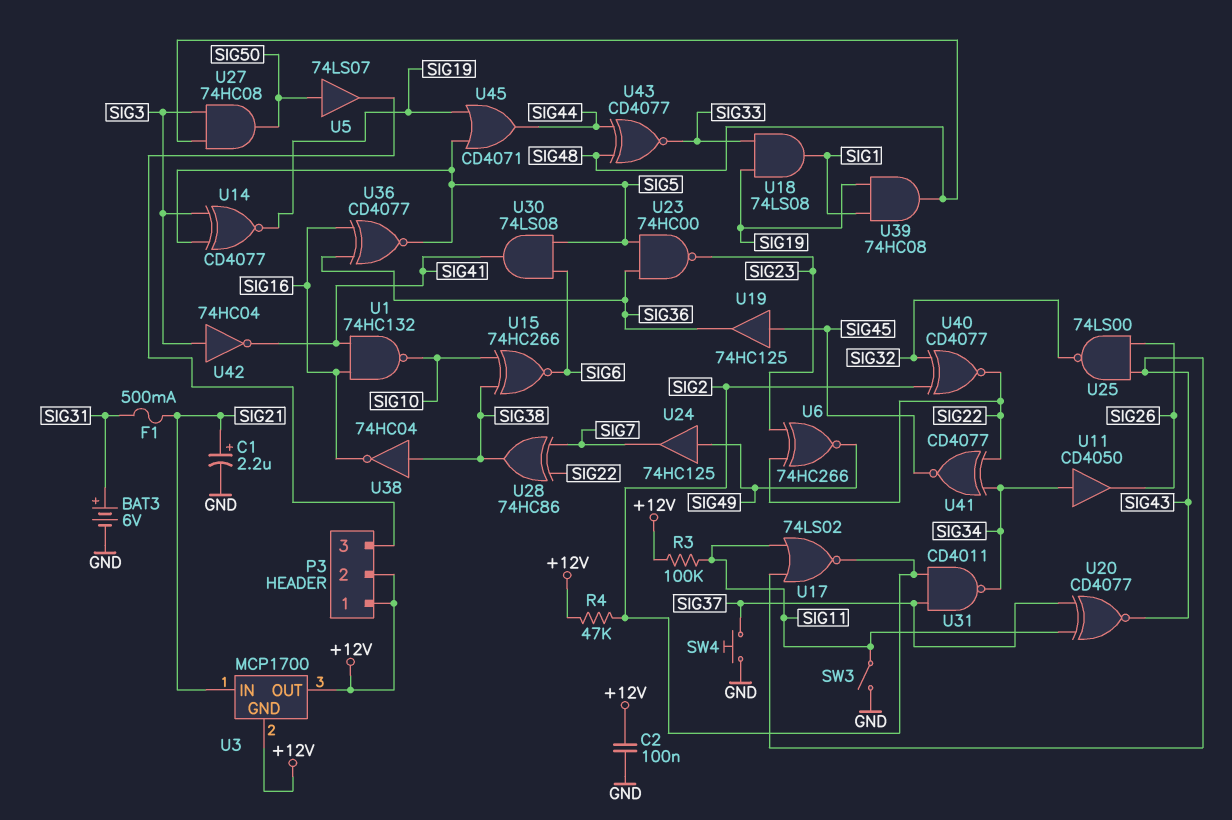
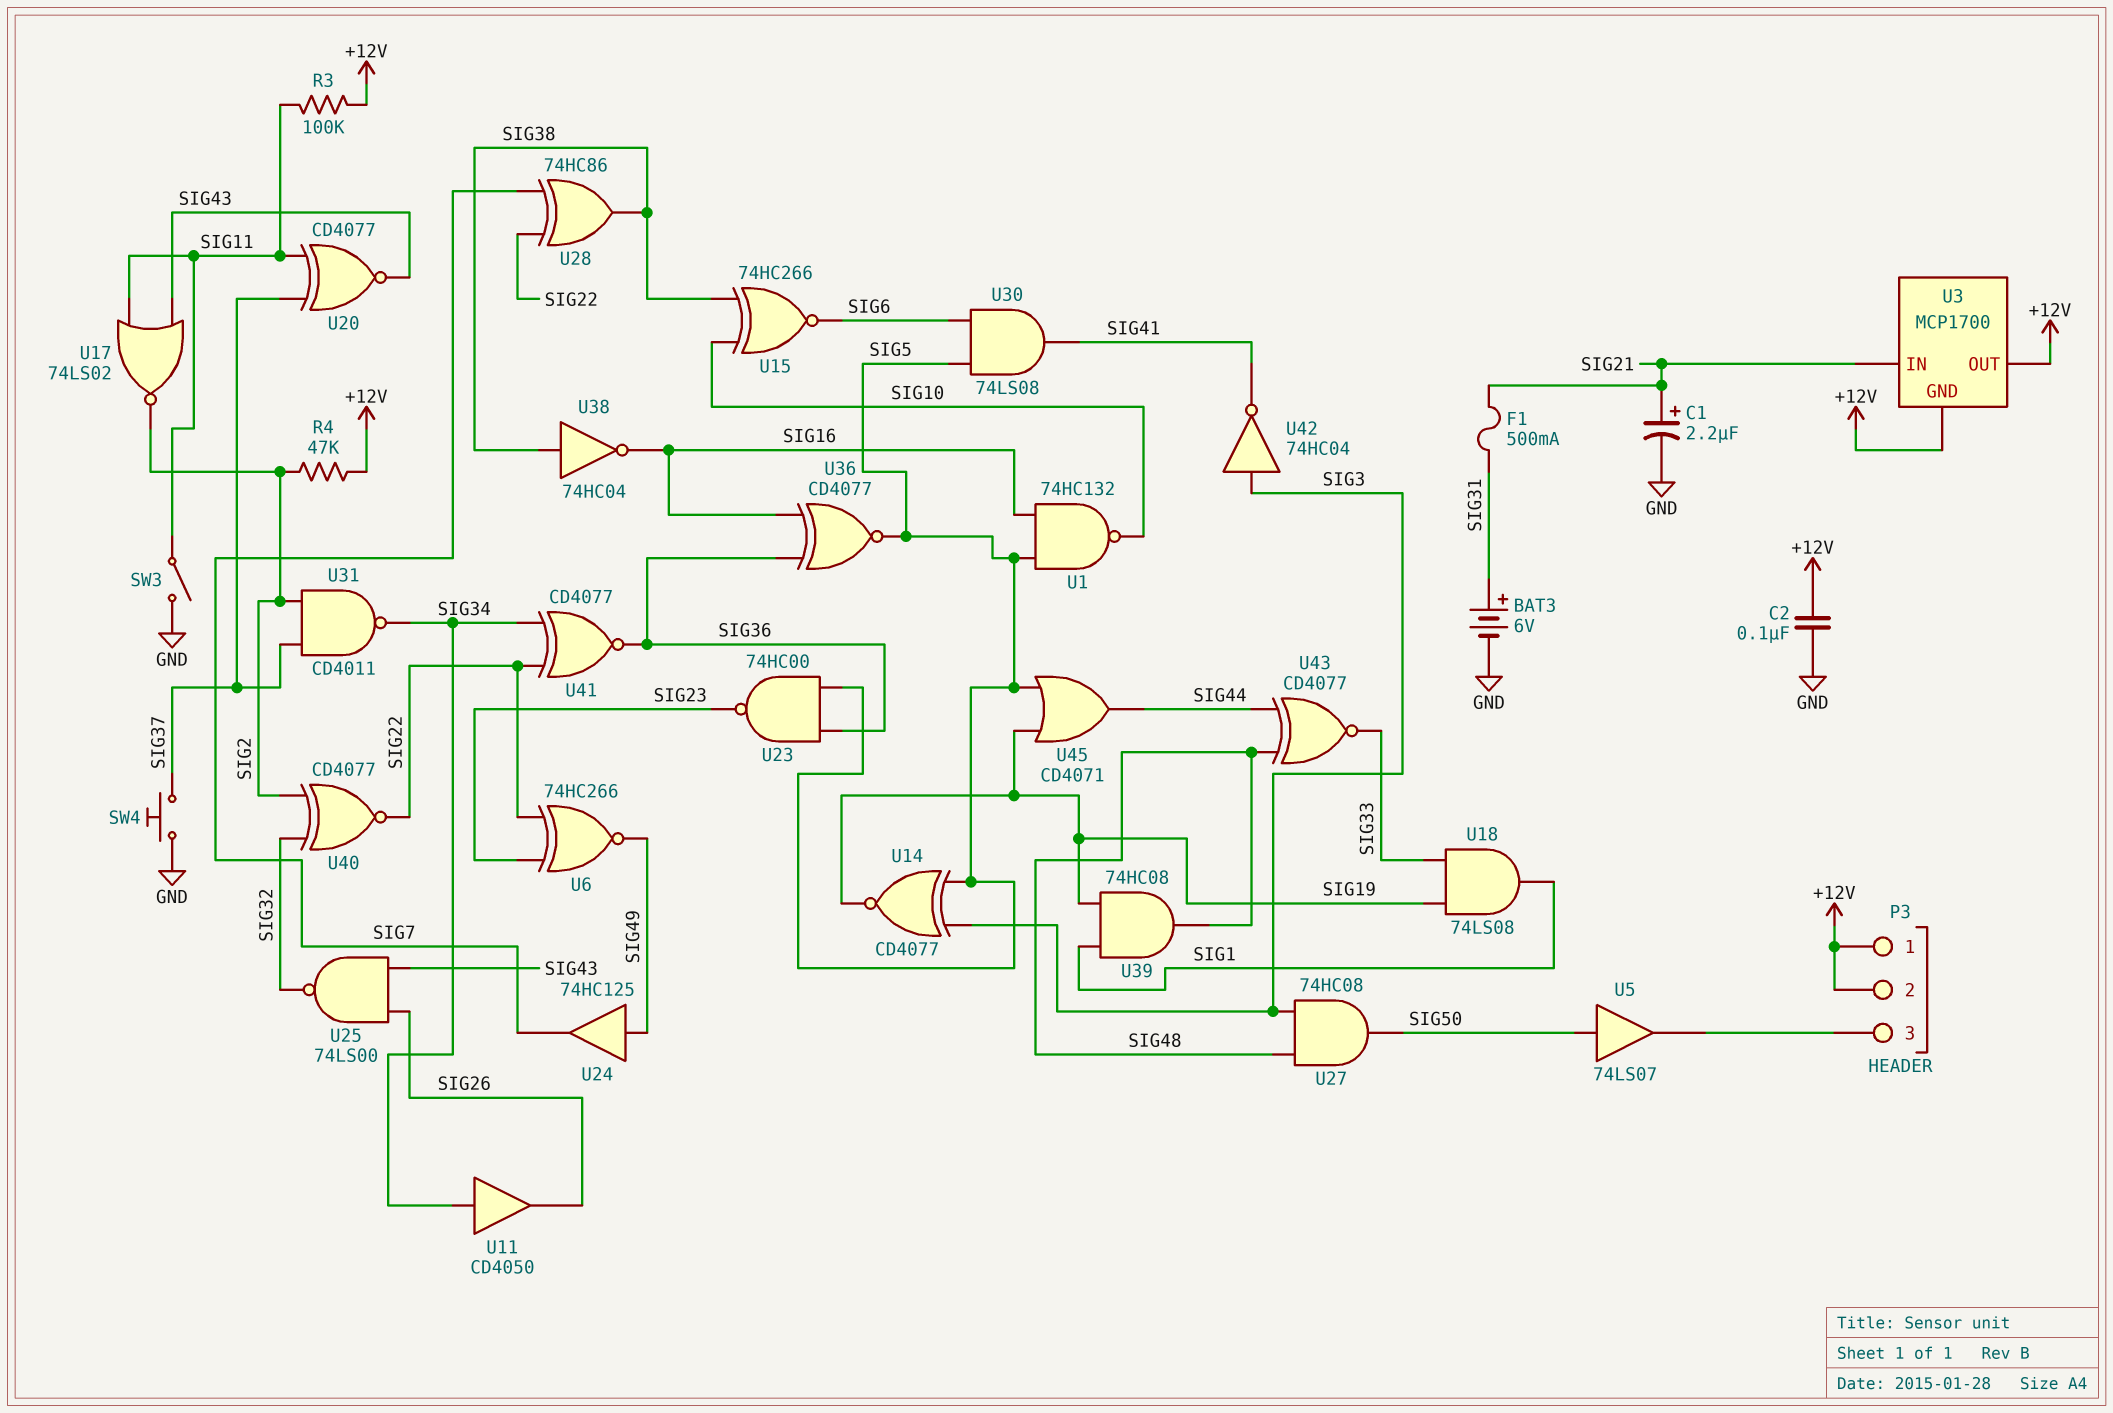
U1: NAND 74HC132 (in SIG16, in SIG41, out SIG10) -> NAND 74HC132 (in SIG5, in SIG16, out SIG10)
U19: buffer 74HC125 (in SIG45, out SIG36) -> none
U41: XNOR CD4077 (in SIG22, in SIG34, out SIG45) -> XNOR CD4077 (in SIG22, in SIG34, out SIG36)

